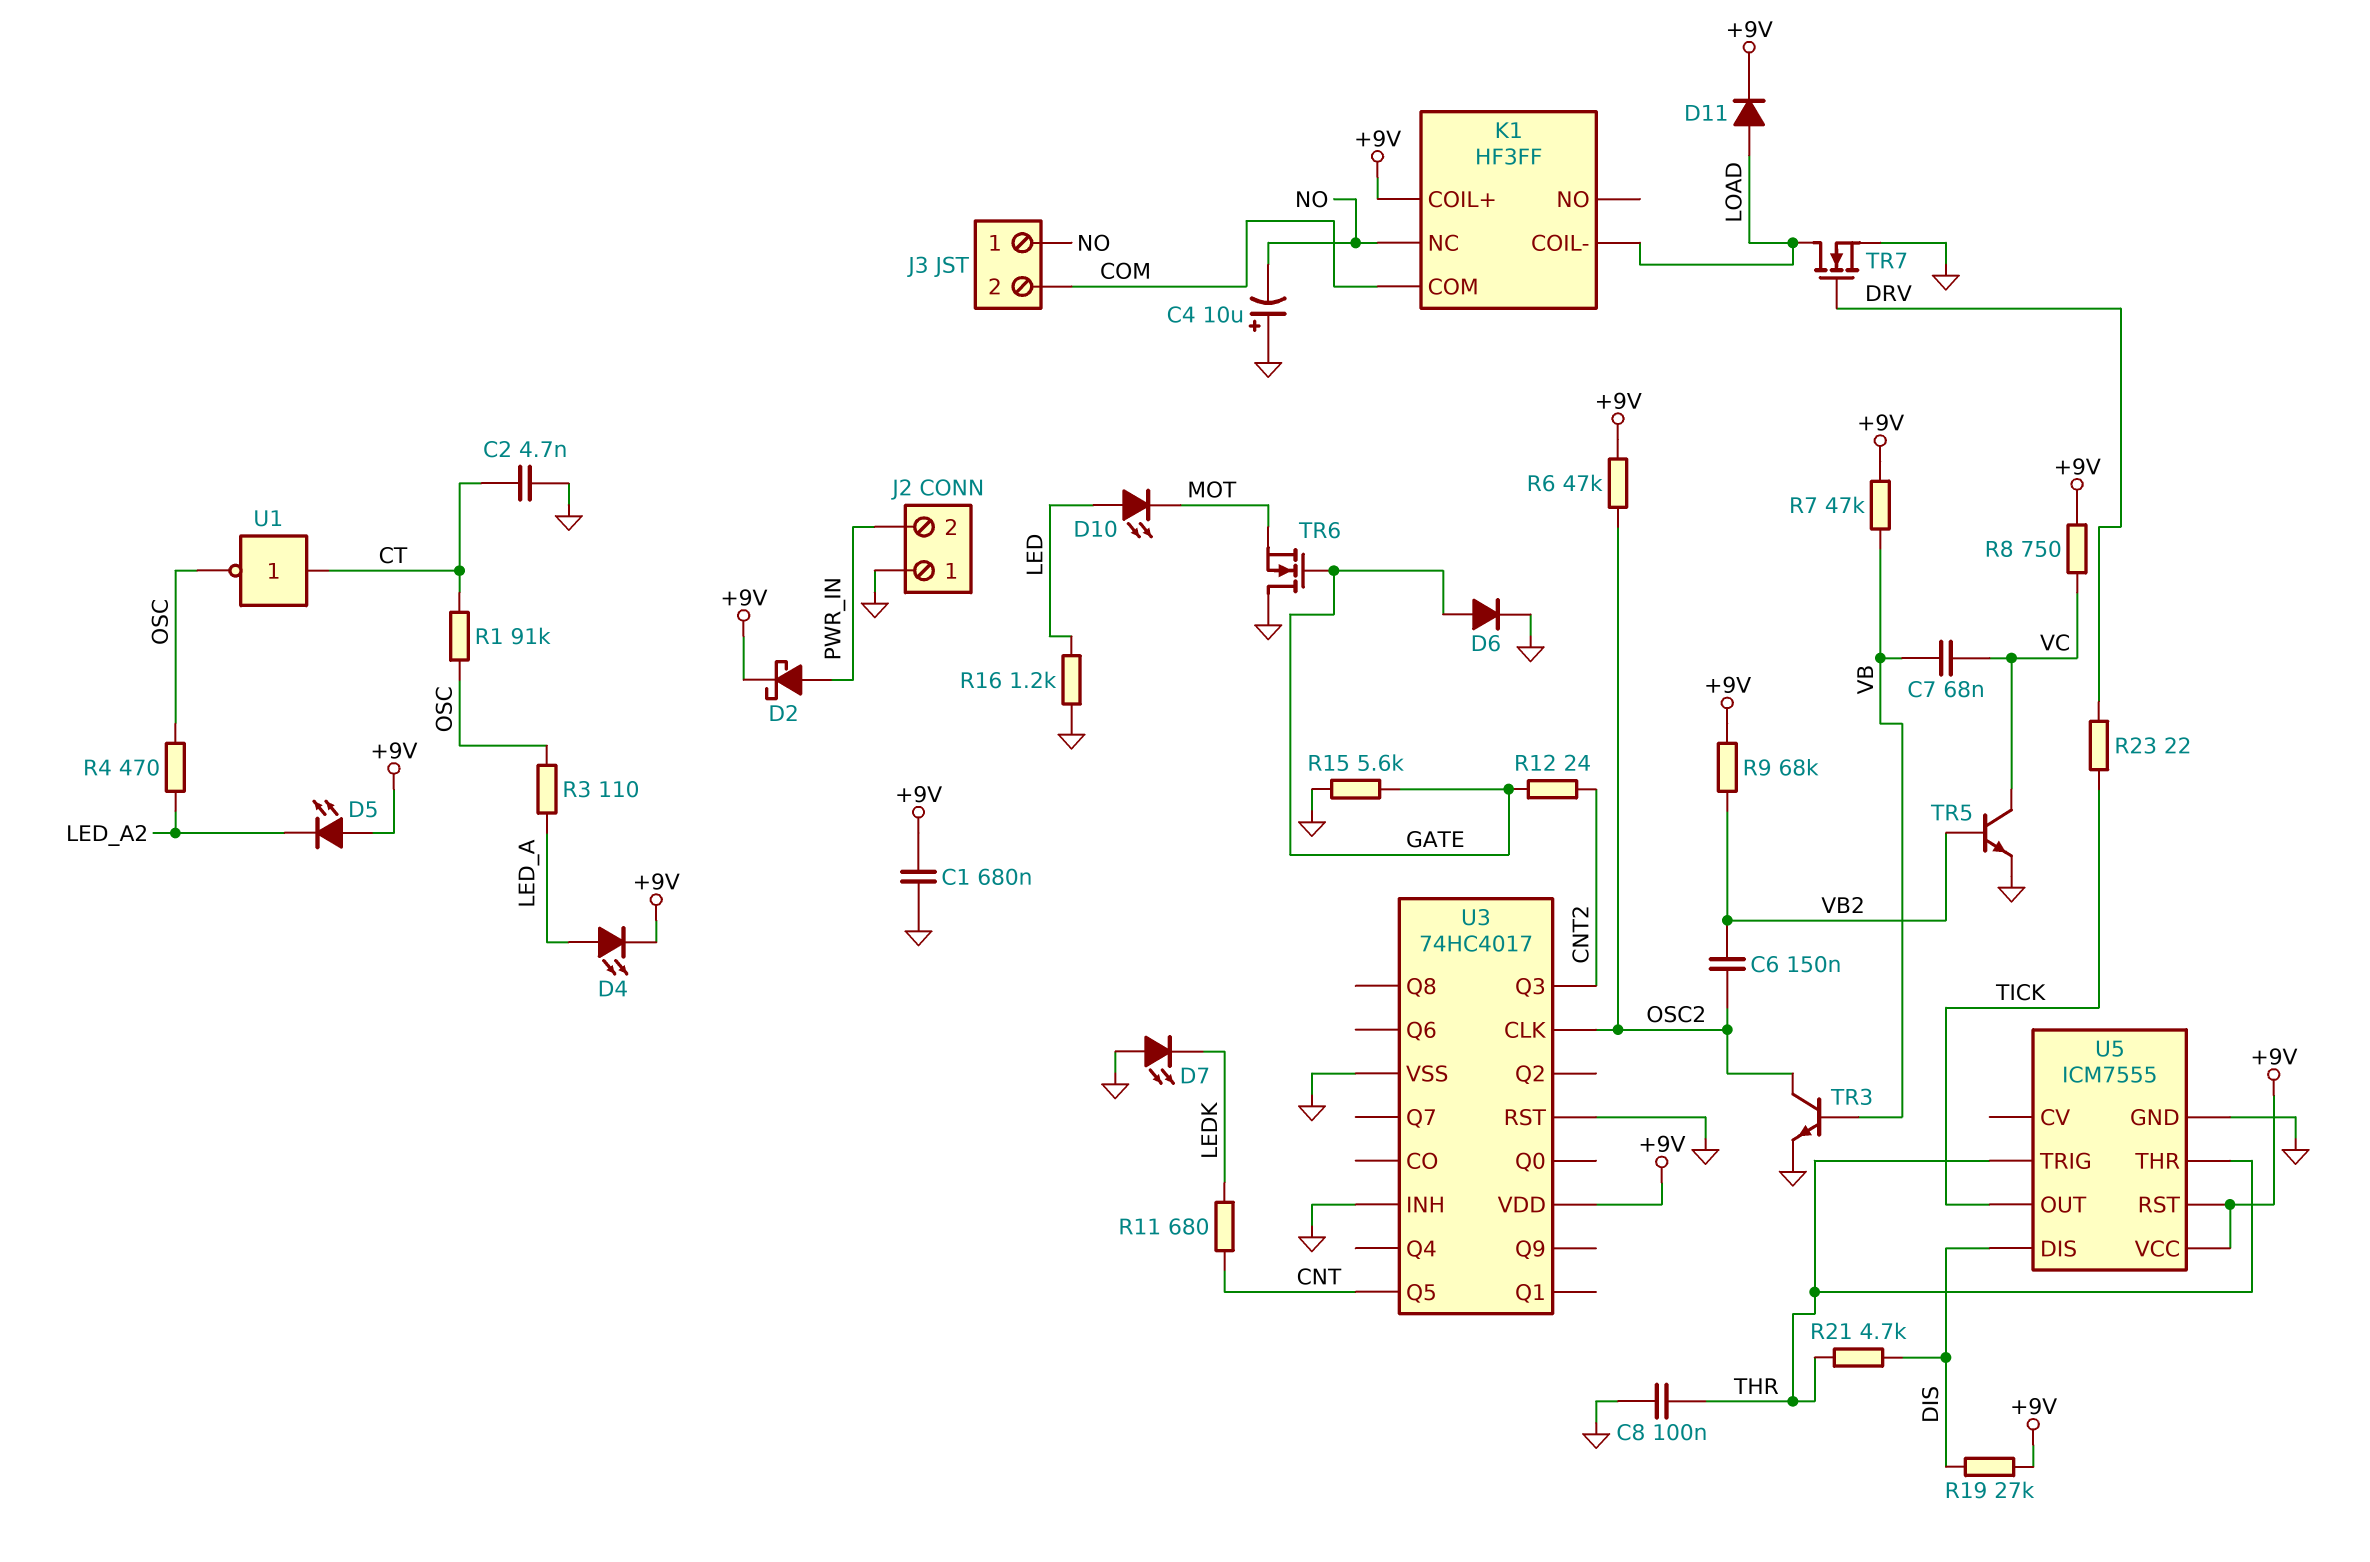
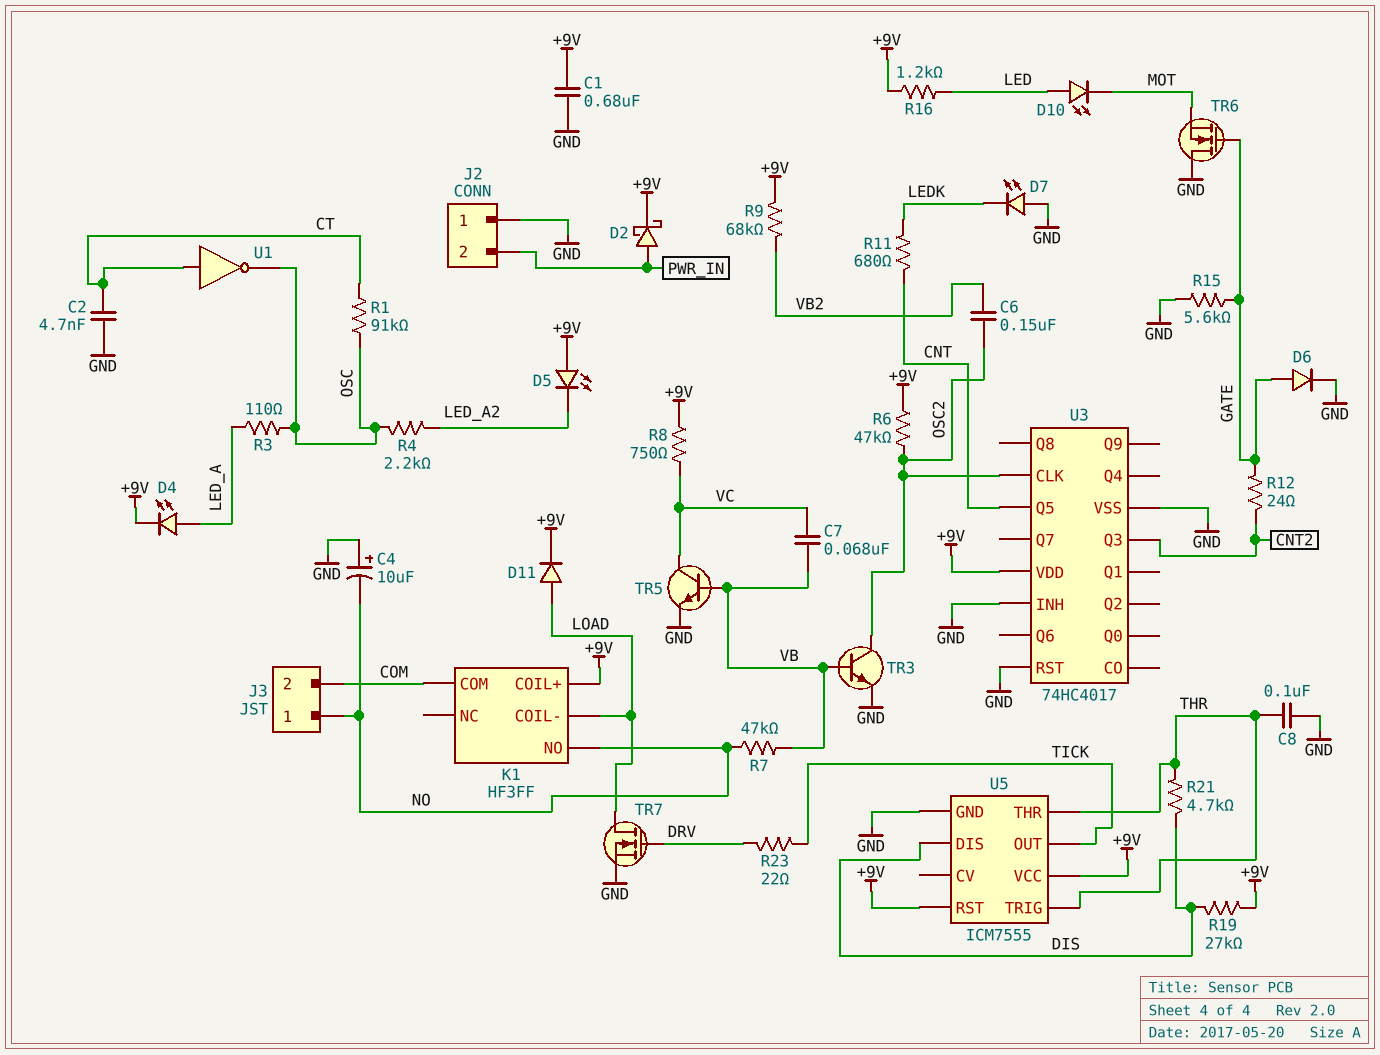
K1 pin NC: NO -> none
K1 pin NO: none -> NO
R4: 470 (LED_A2, OSC) -> 2.2k (LED_A2, OSC)
R7: 47k (+9V, VB) -> 47k (NO, VB)
R16: 1.2k (GND, LED) -> 1.2k (+9V, LED)
TR5: NPN (B VB2, C VC, E GND) -> NPN (B VB, C VC, E GND)

